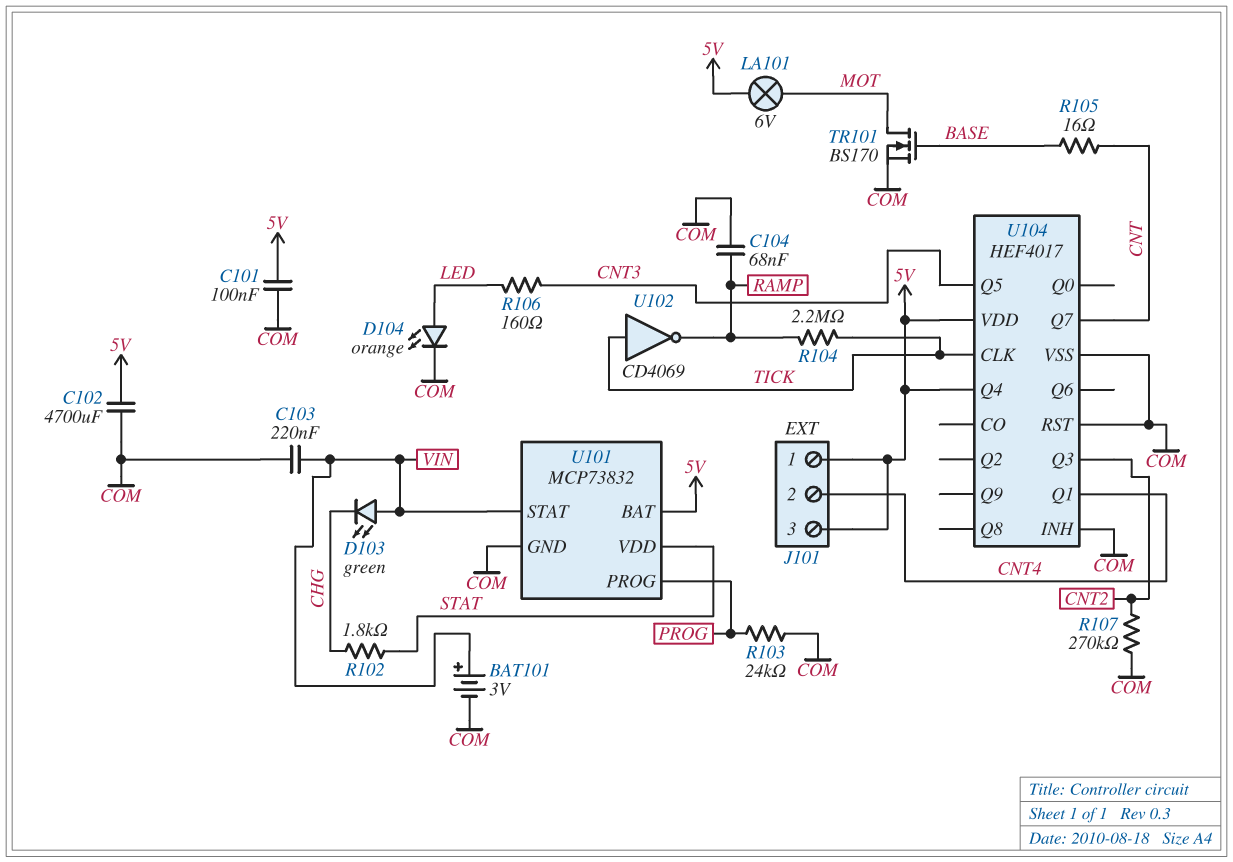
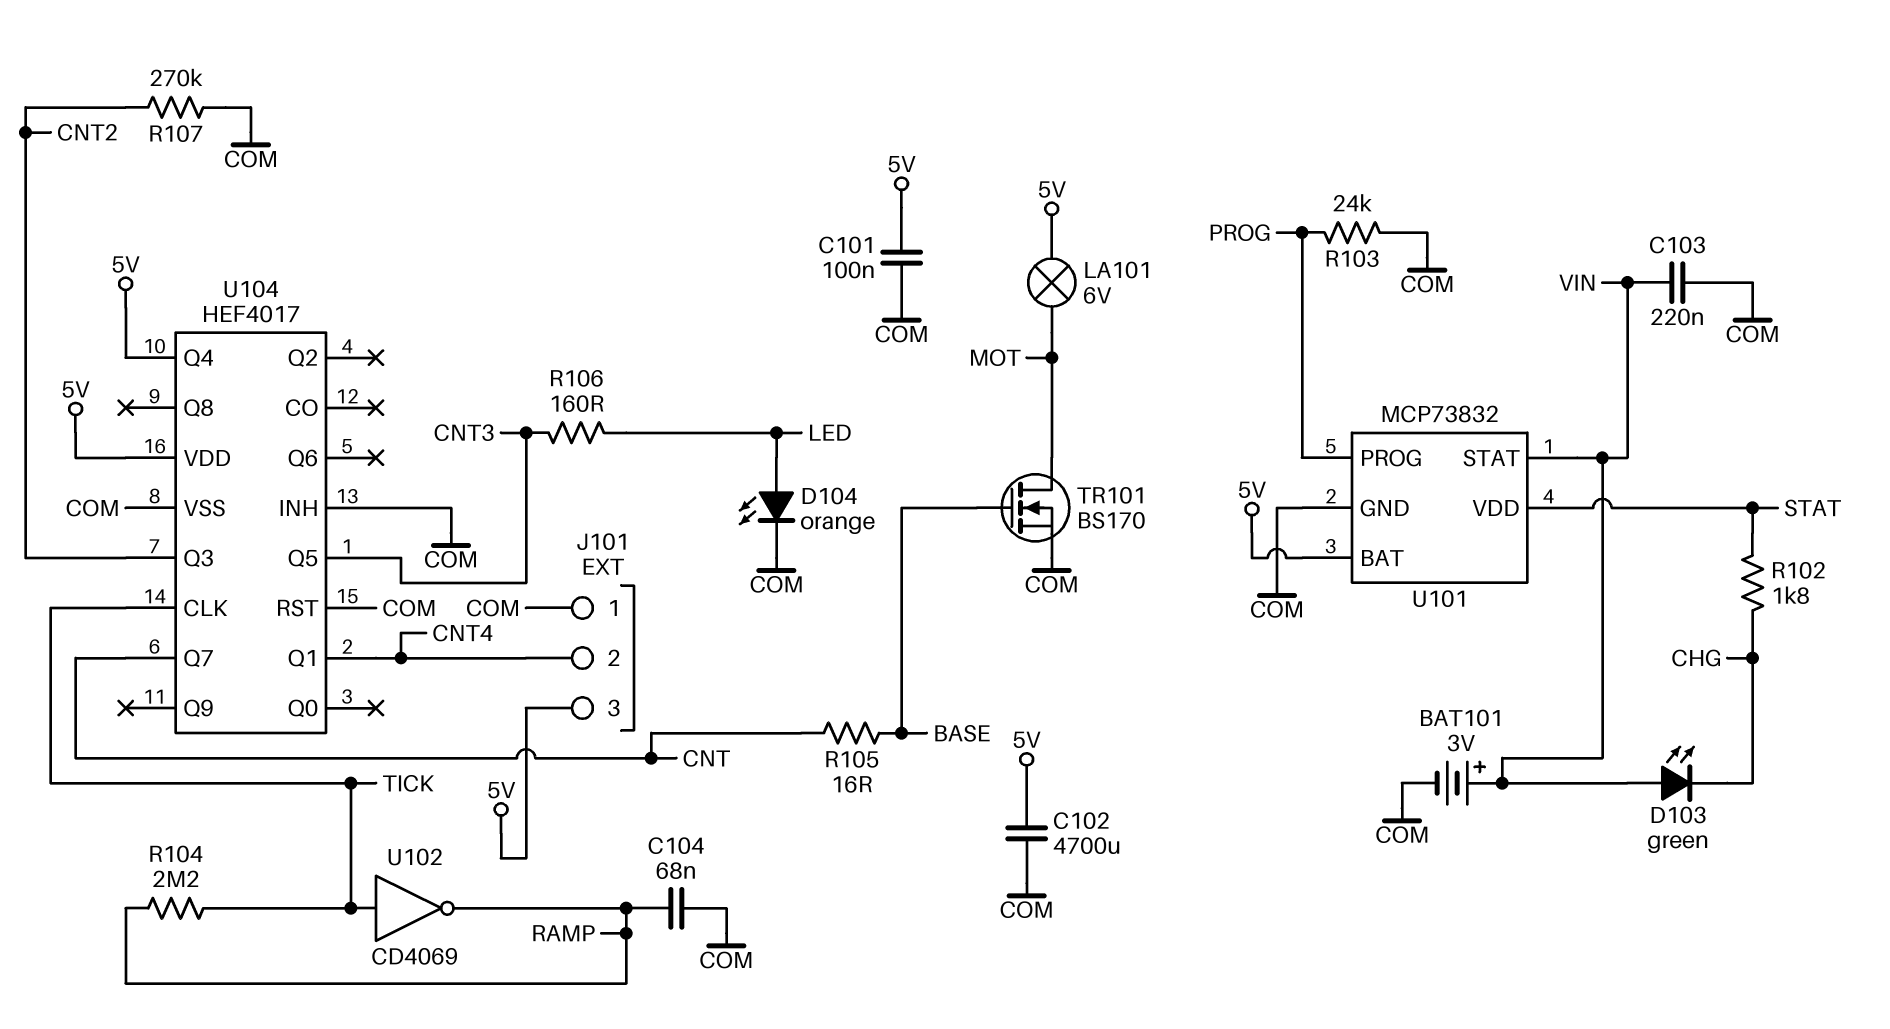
J101 pin 1: 5V -> COM

